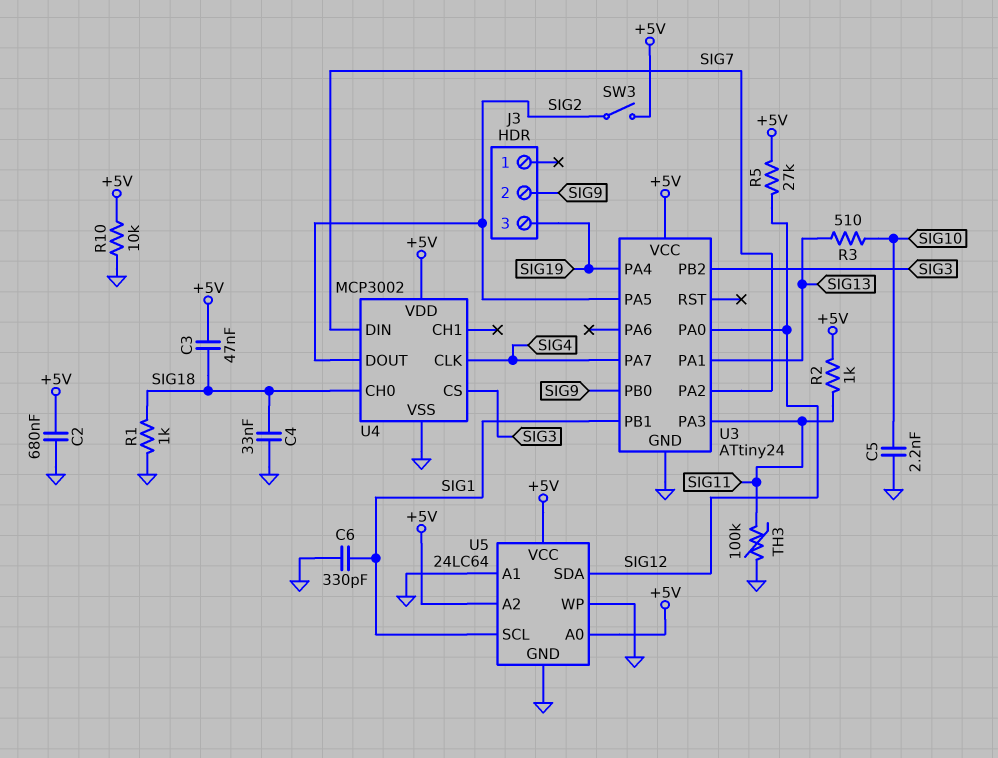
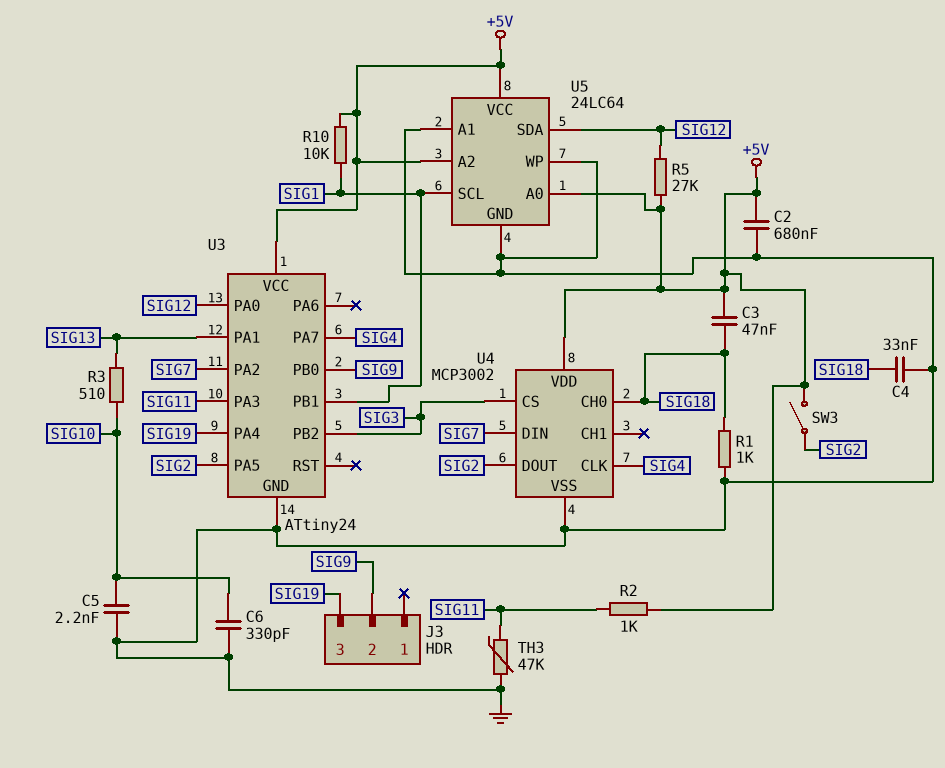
C6: 330pF (GND, SIG1) -> 330pF (GND, SIG10)
R10: 10k (+5V, GND) -> 10k (+5V, SIG1)
TH3: 100k (GND, SIG11) -> 47k (GND, SIG11)

